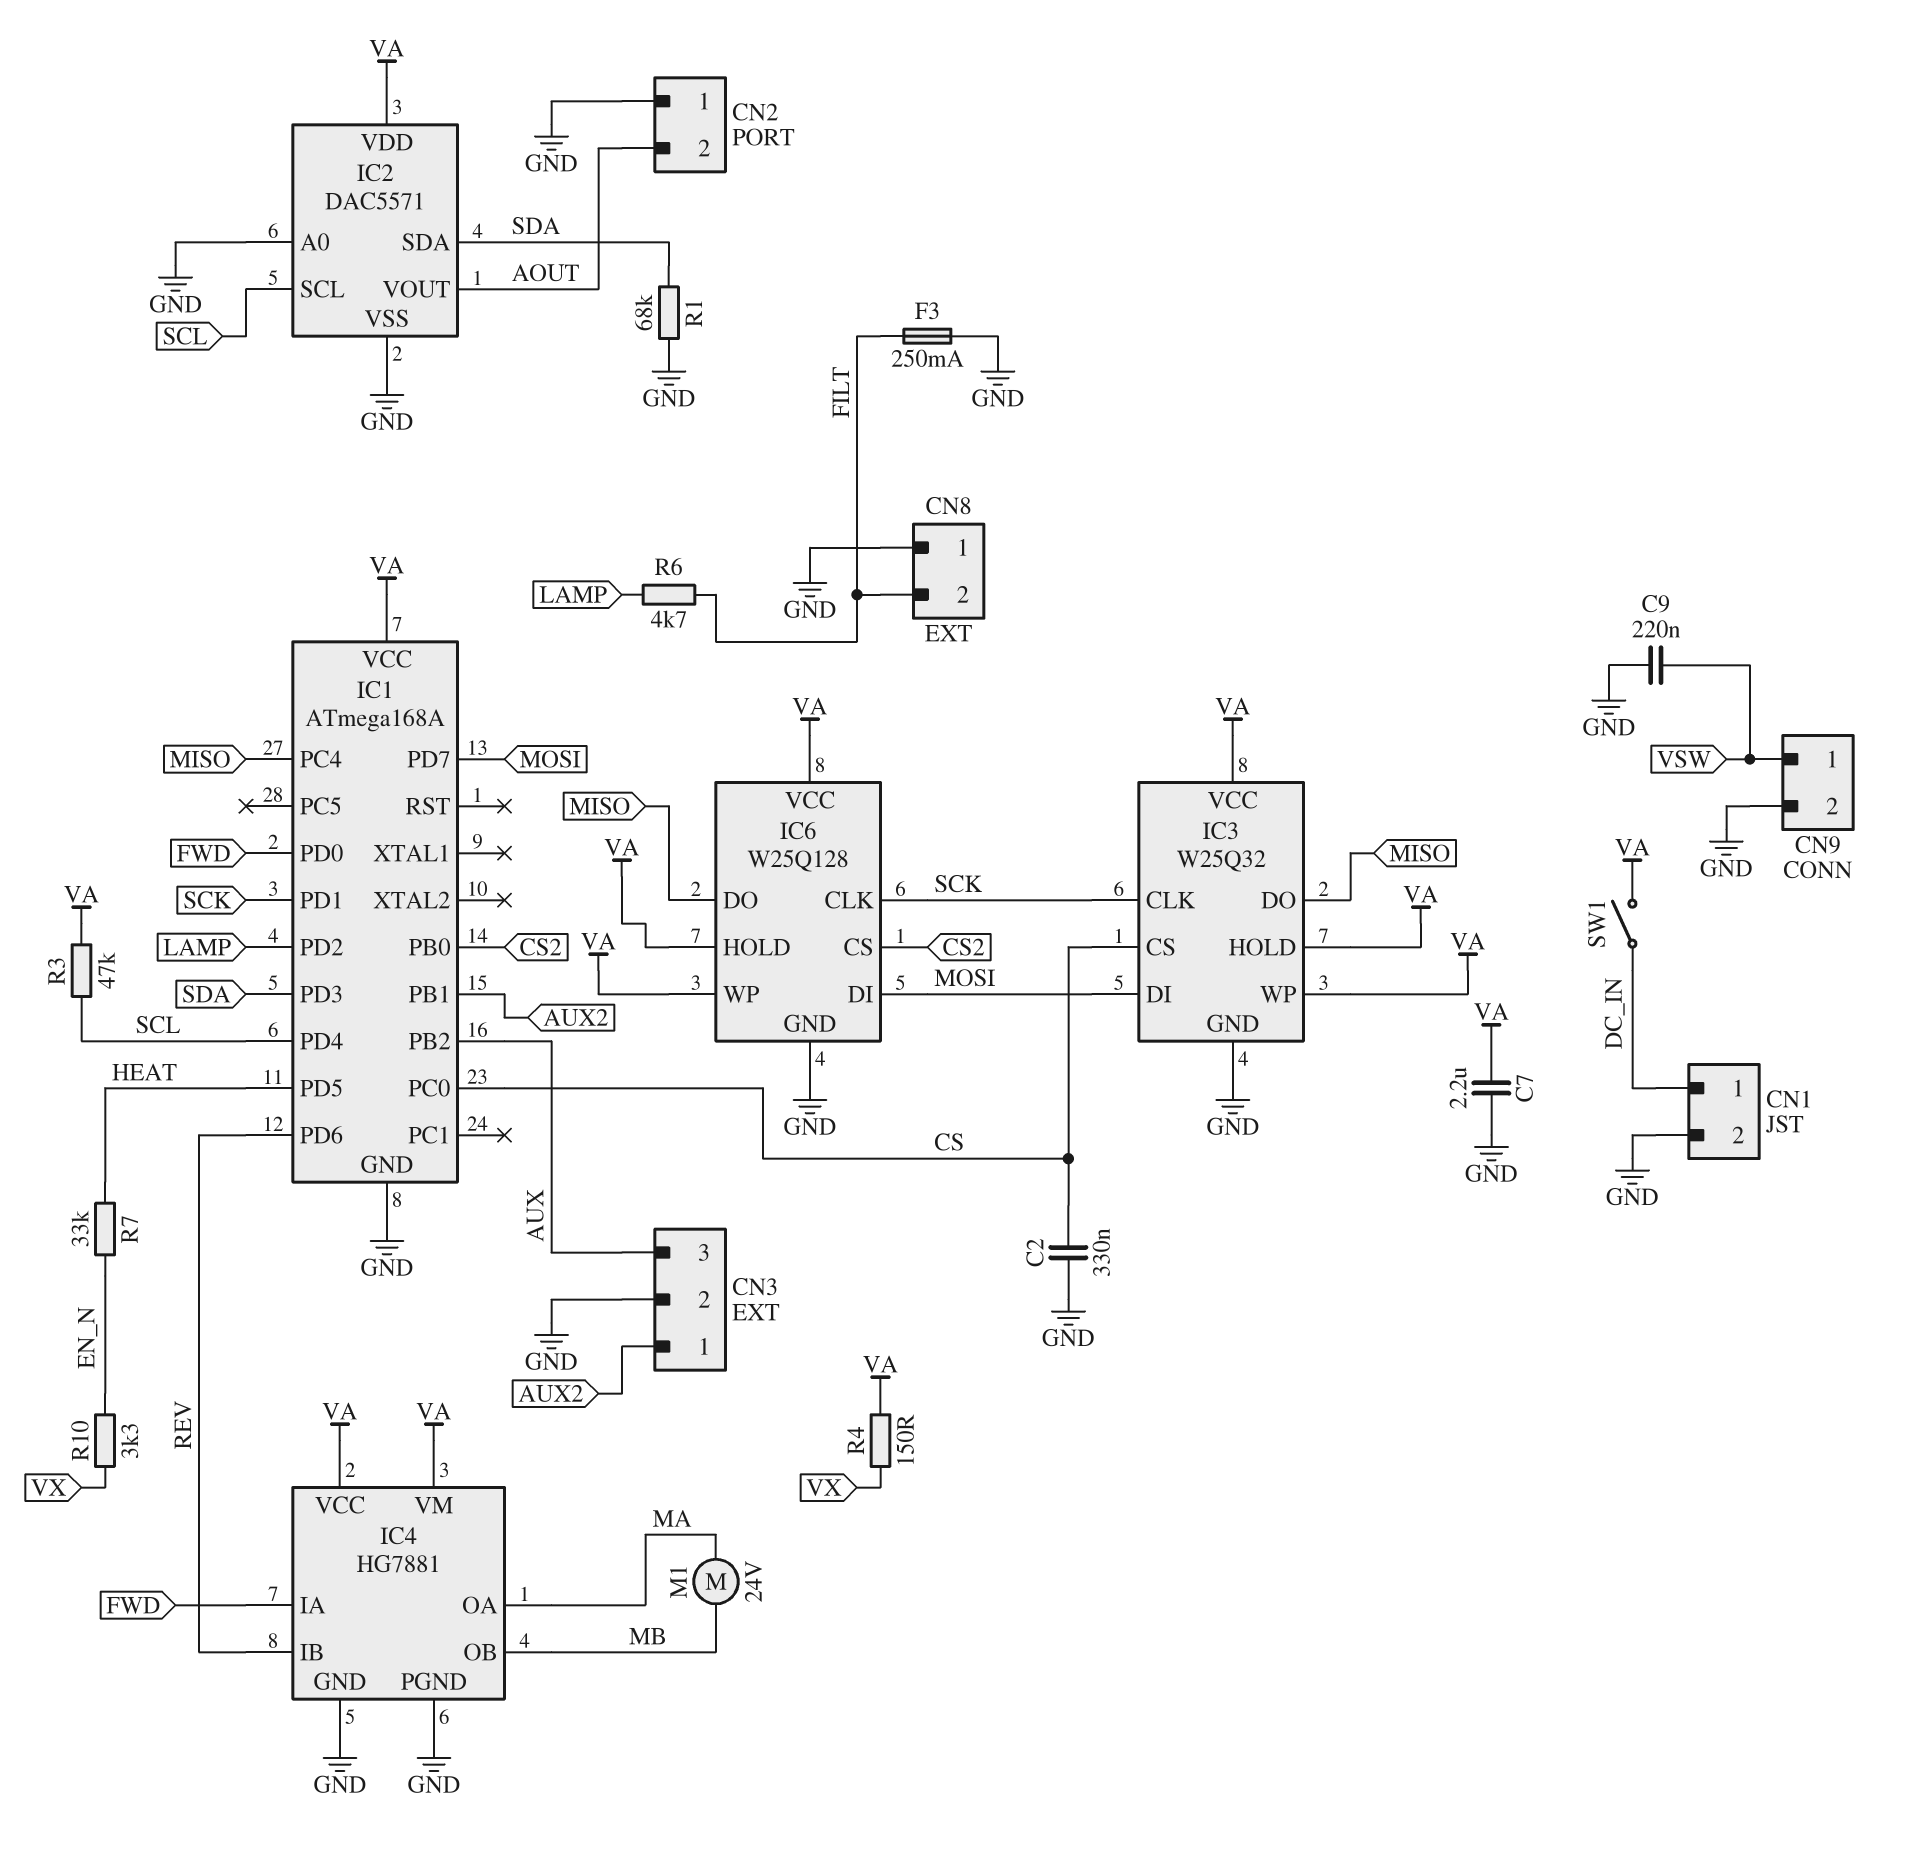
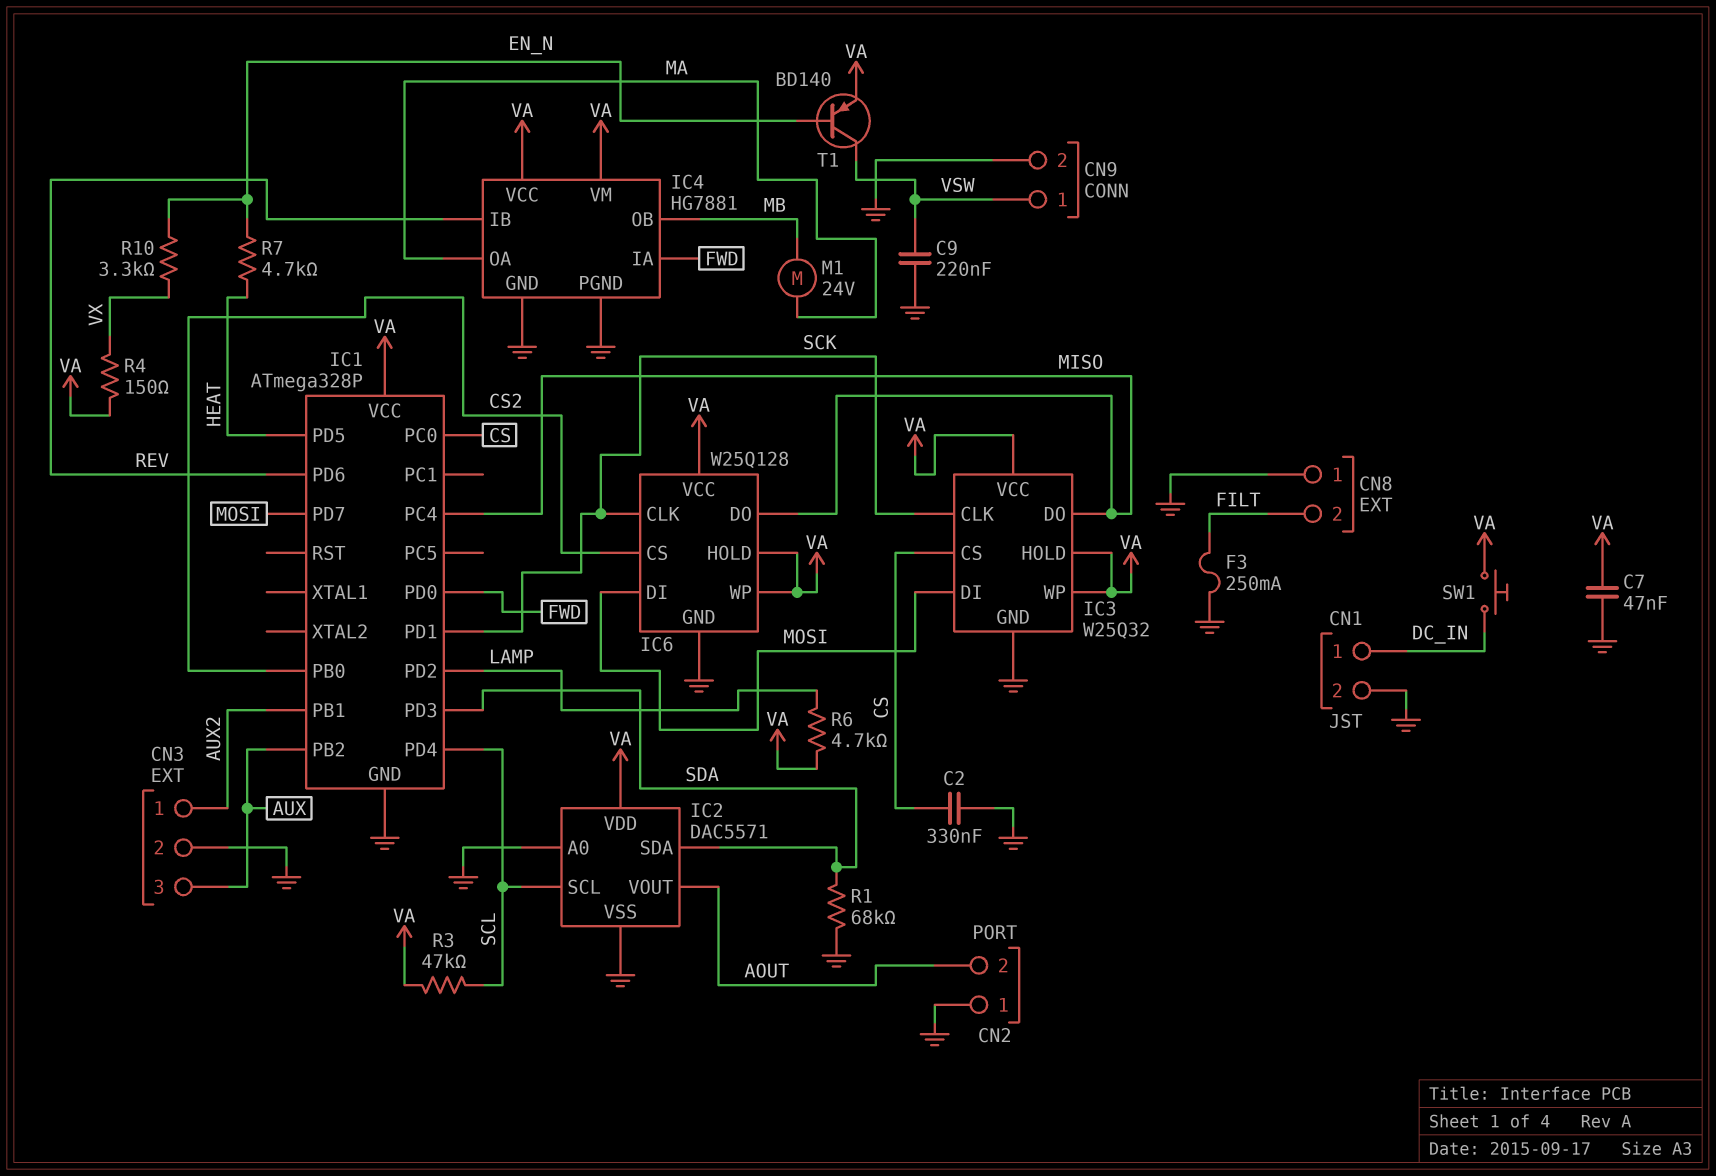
C7: 2.2uF (GND, VA) -> 47nF (GND, VA)
IC1: ATmega168A -> ATmega328P
R6: 4.7k (FILT, LAMP) -> 4.7k (LAMP, VA)
R7: 33k (EN_N, HEAT) -> 4.7k (EN_N, HEAT)
SW1: switch (DC_IN, VA) -> button (DC_IN, VA)
T1: none -> PNP BD140 (B EN_N, C VSW, E VA)

